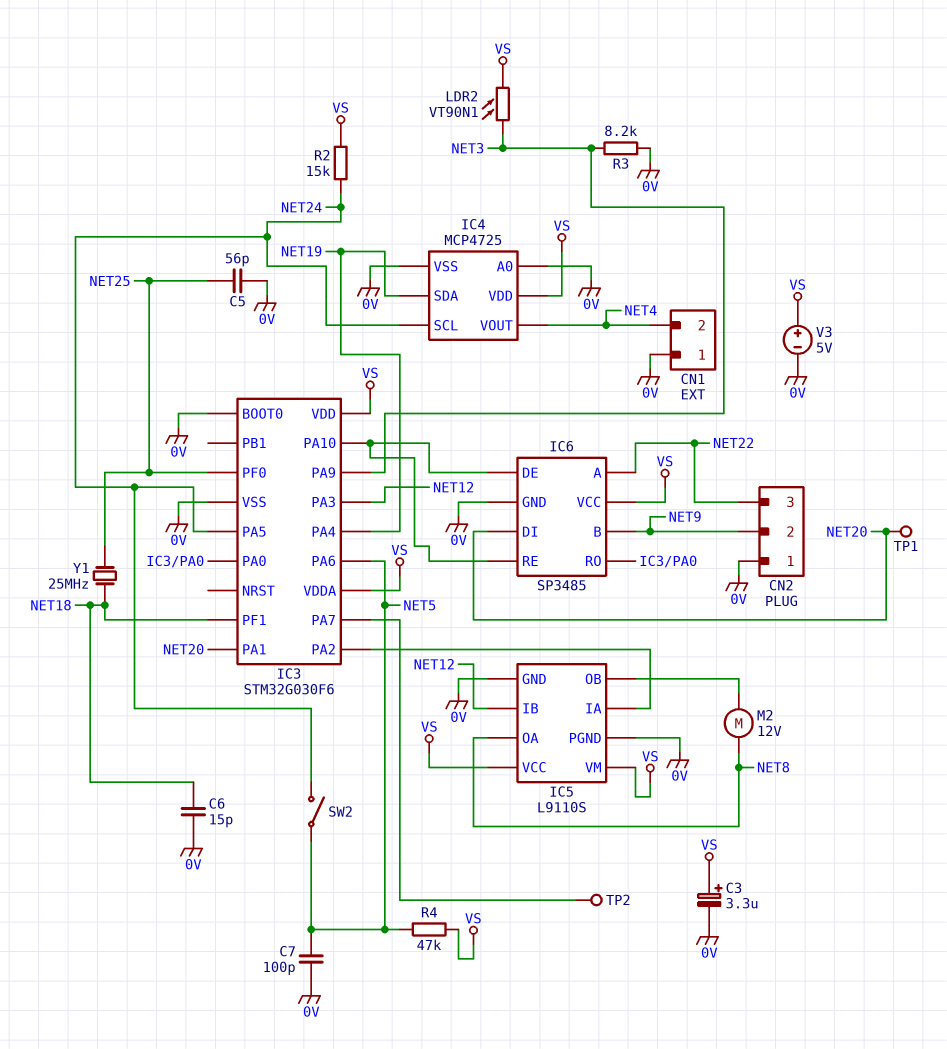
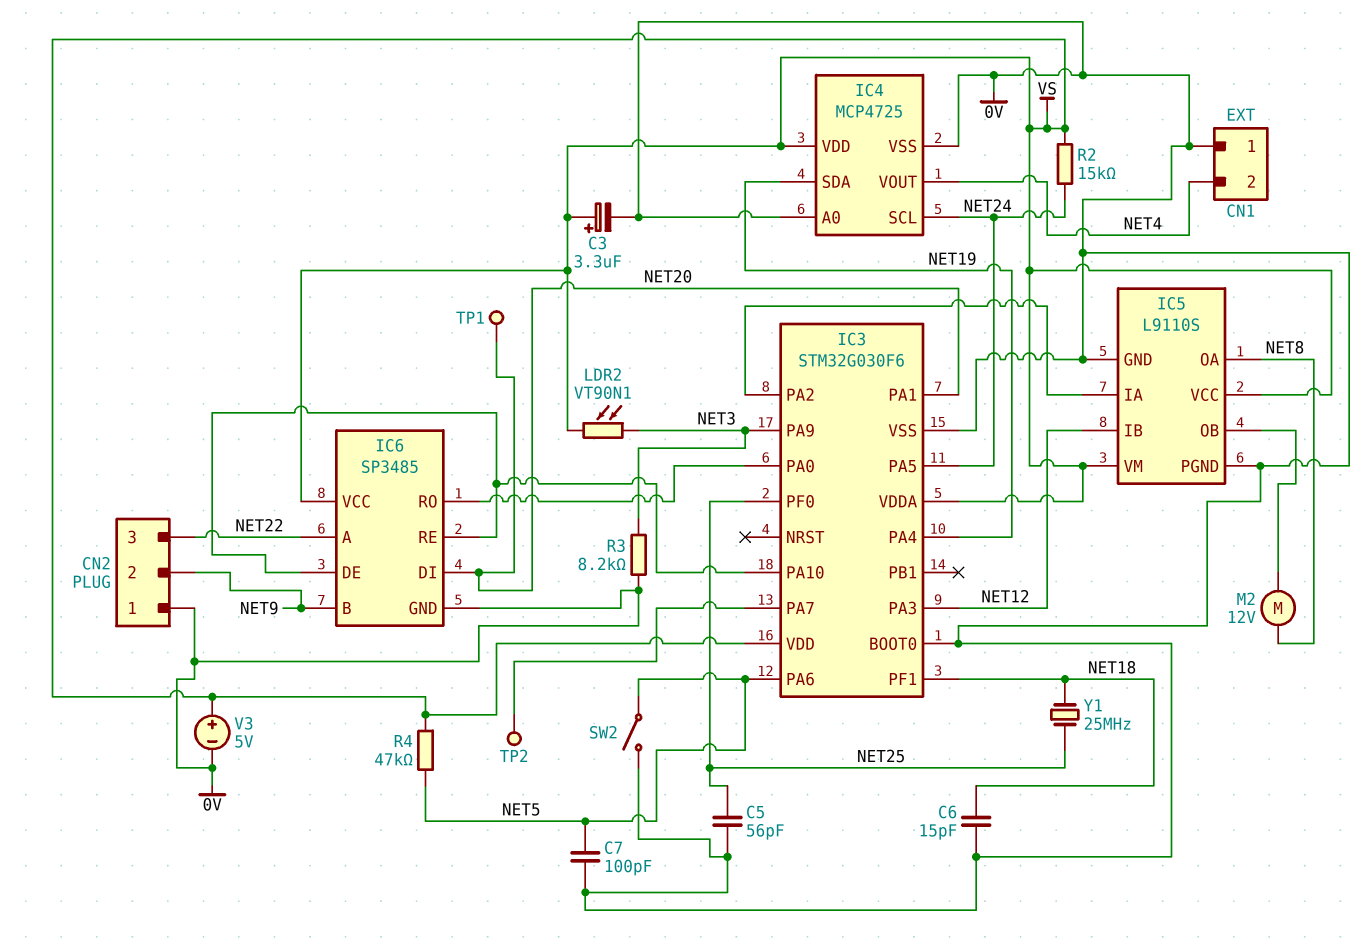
SW2: switch (NET5, NET24) -> switch (0V, NET5)

